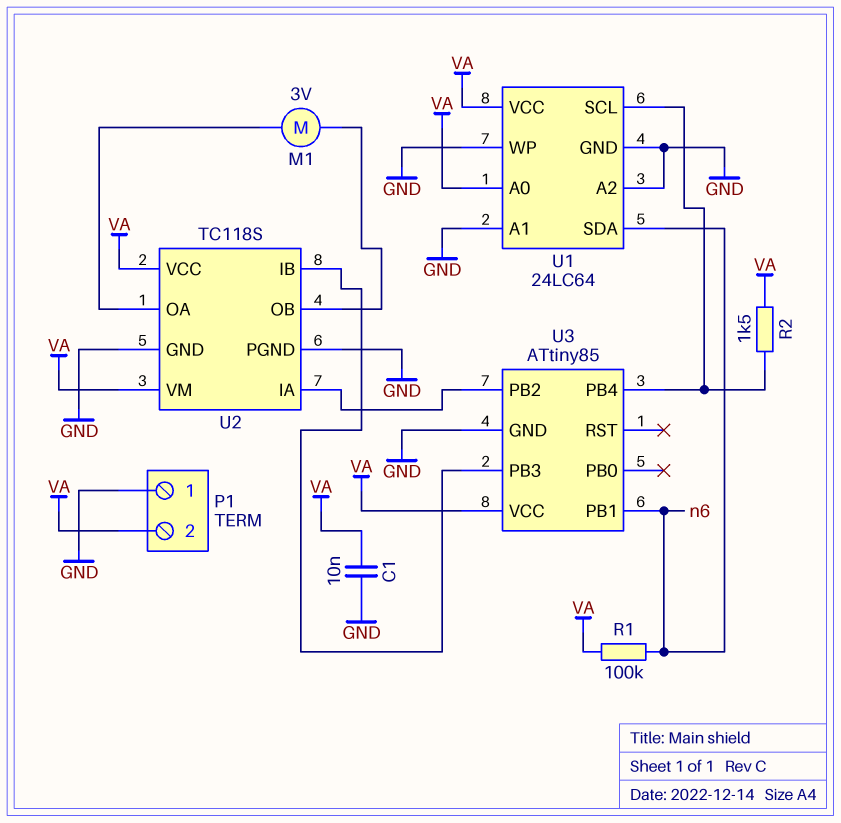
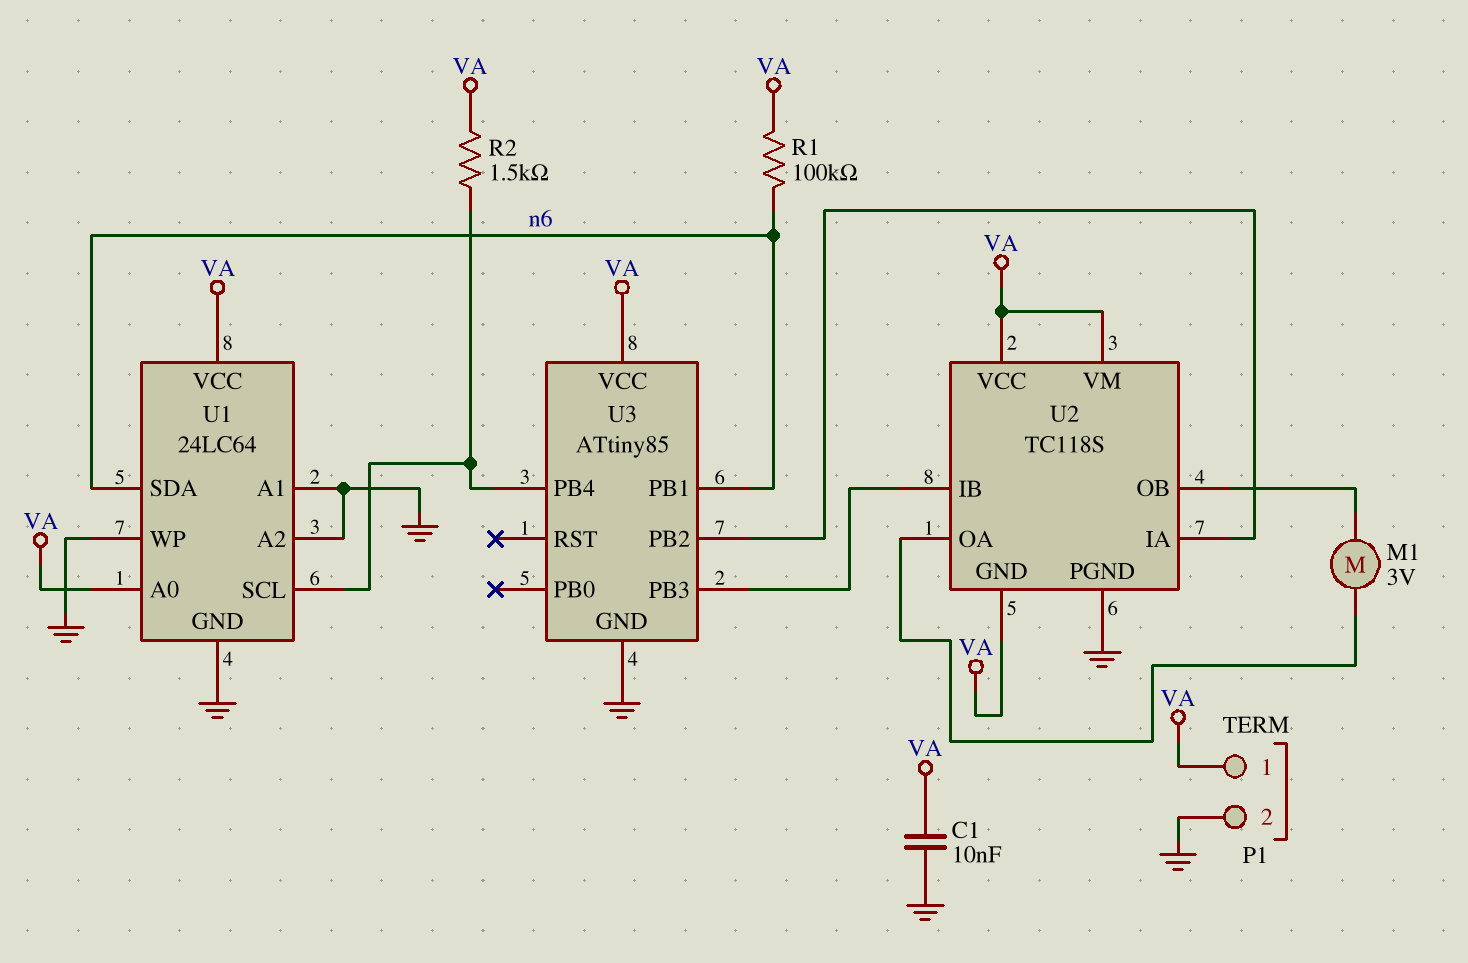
P1 pin 1: GND -> VA
P1 pin 2: VA -> GND
U2 pin GND: GND -> VA

